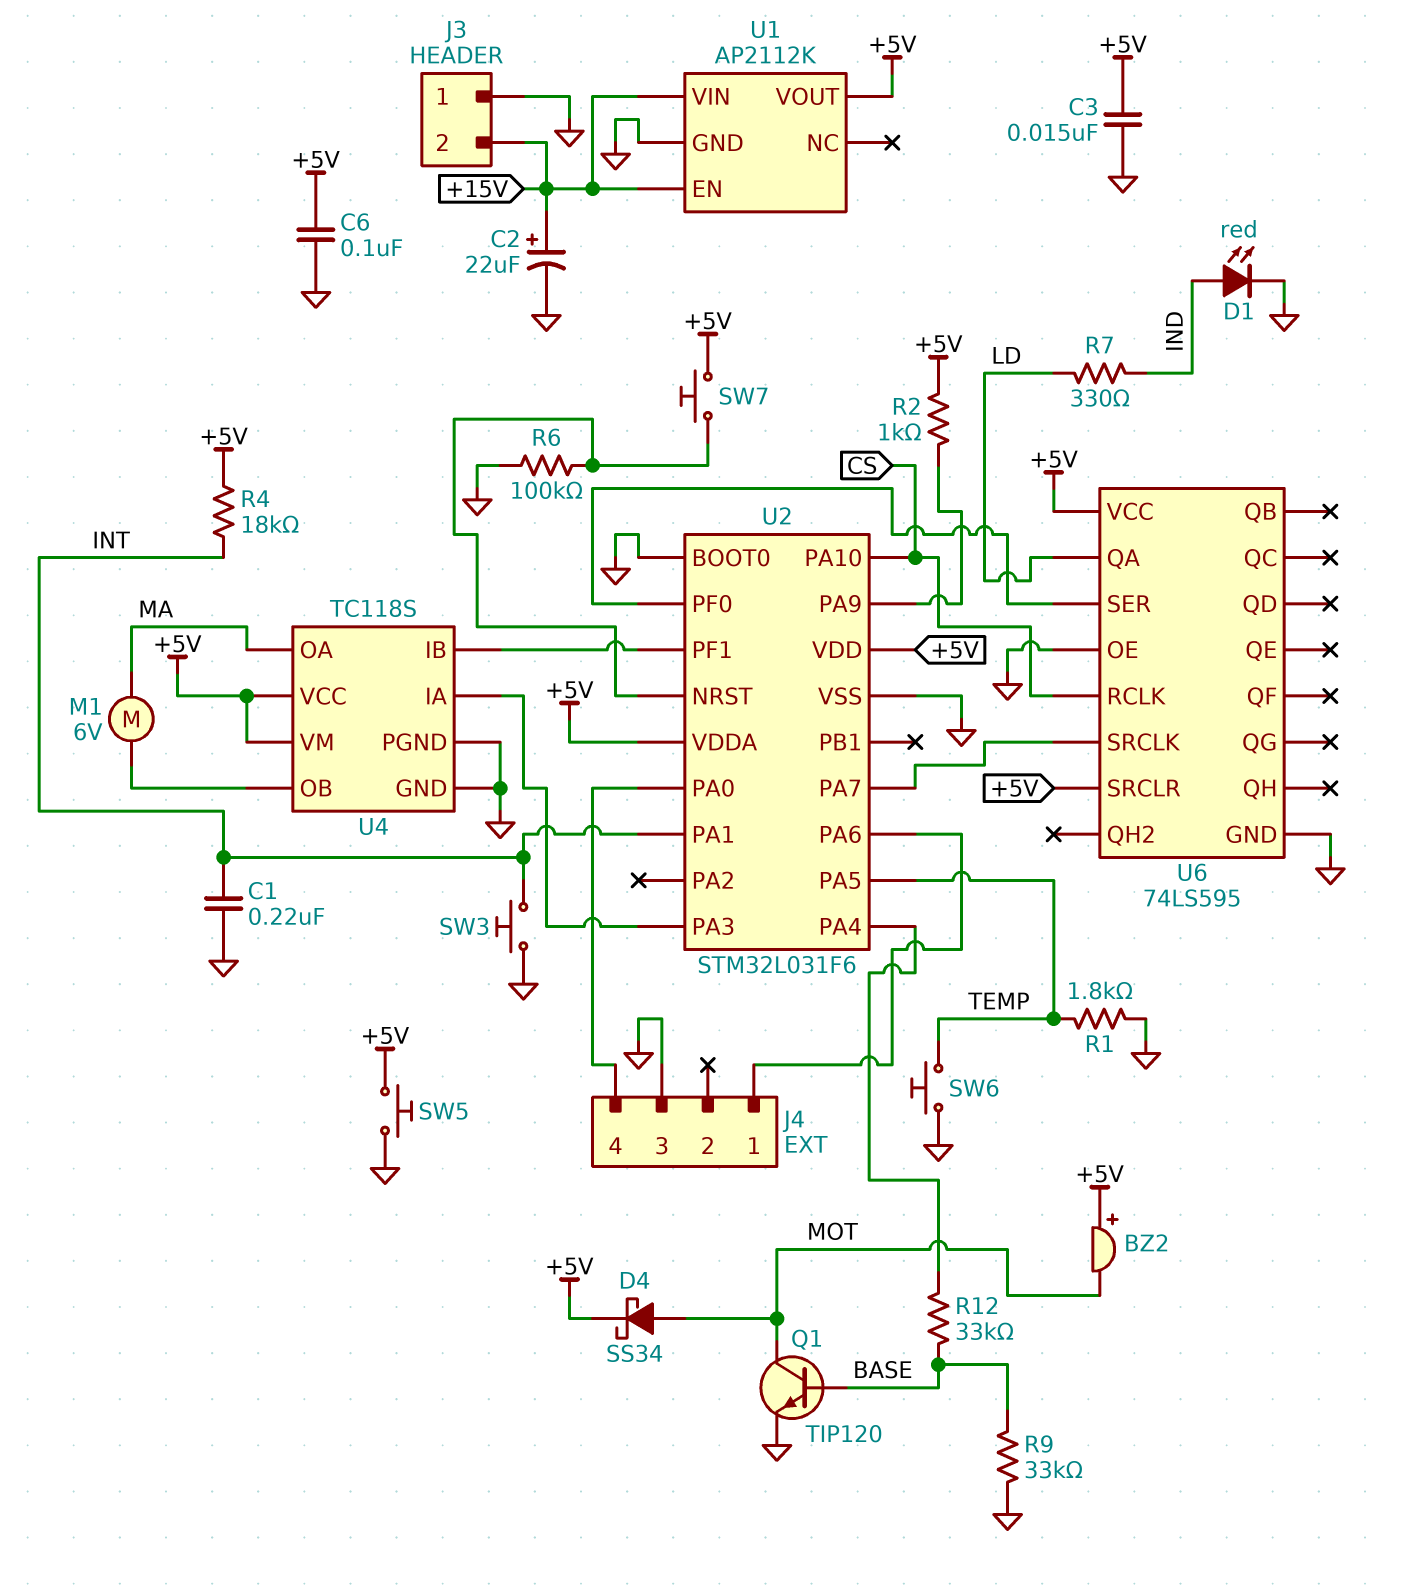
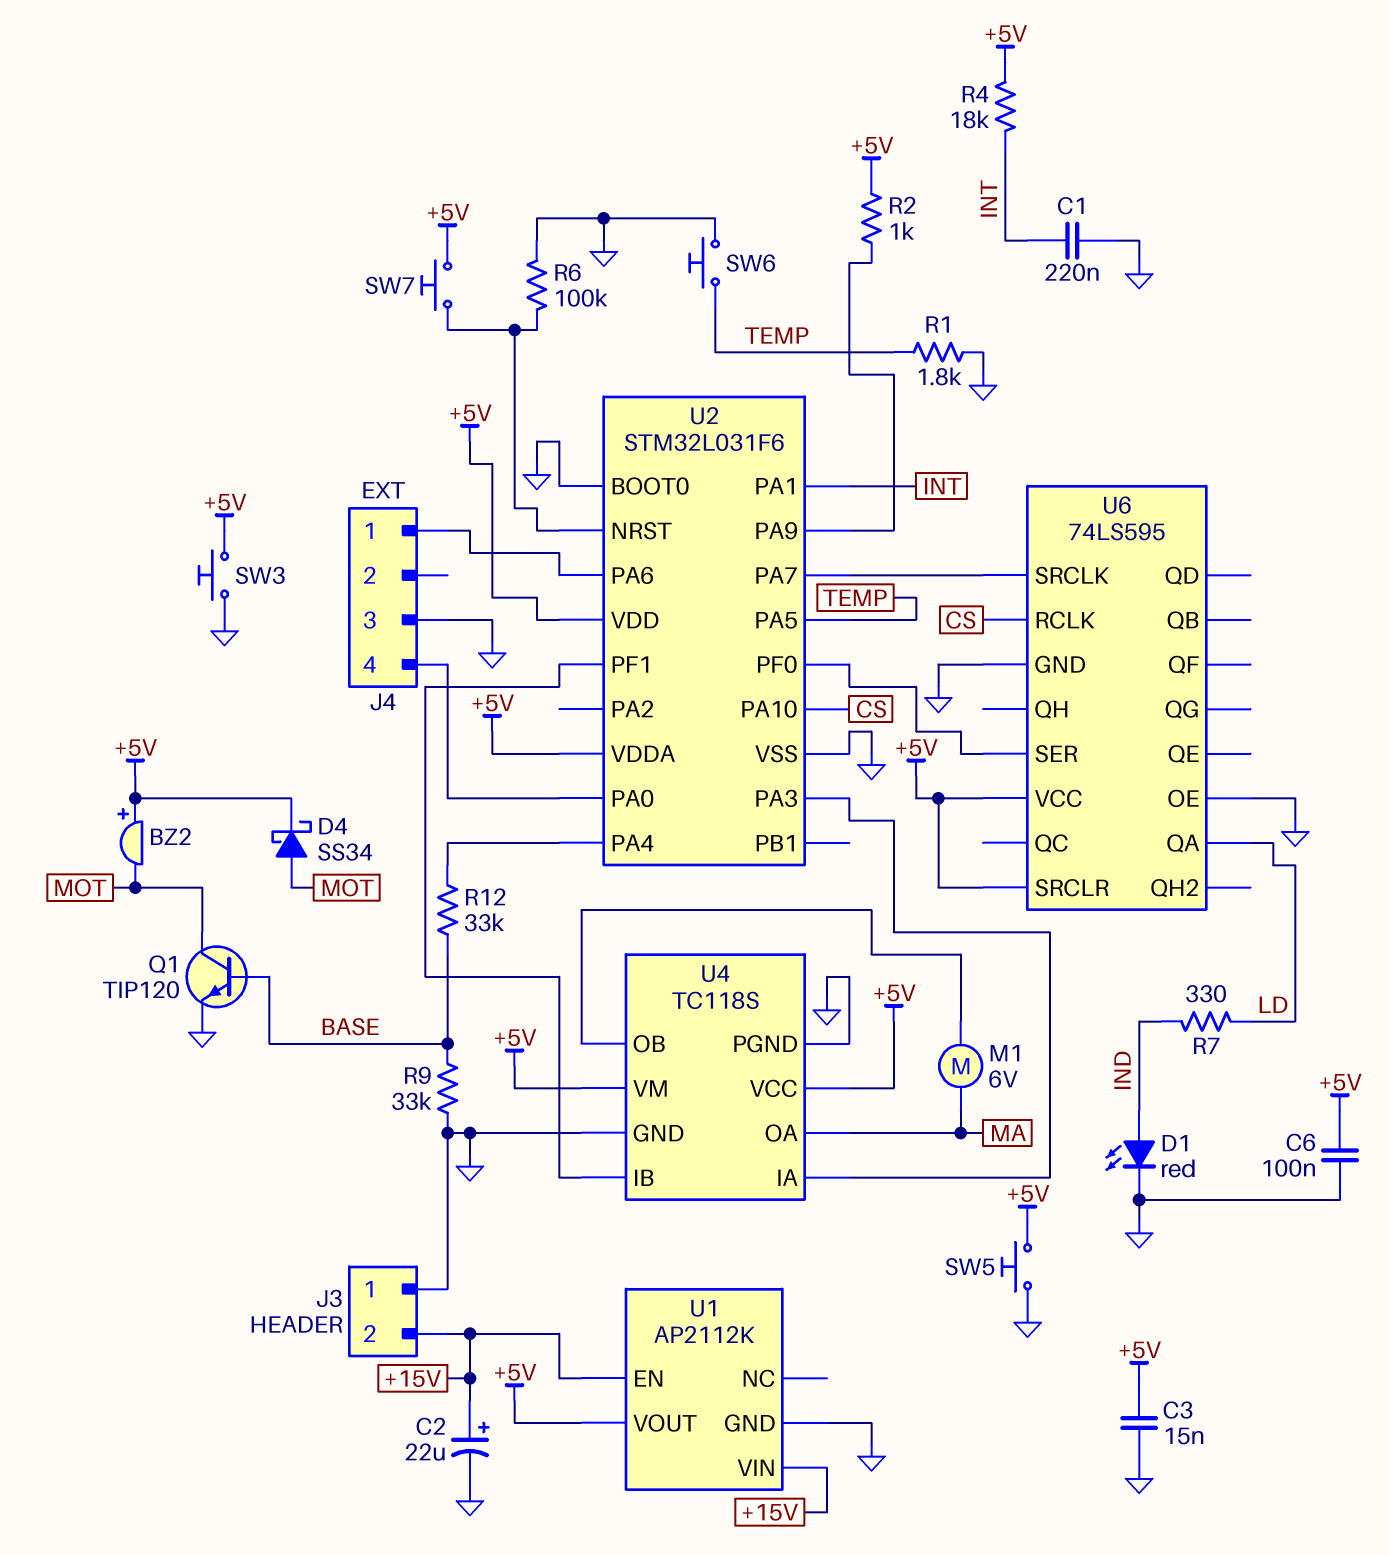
SW3: button (GND, INT) -> button (+5V, GND)

